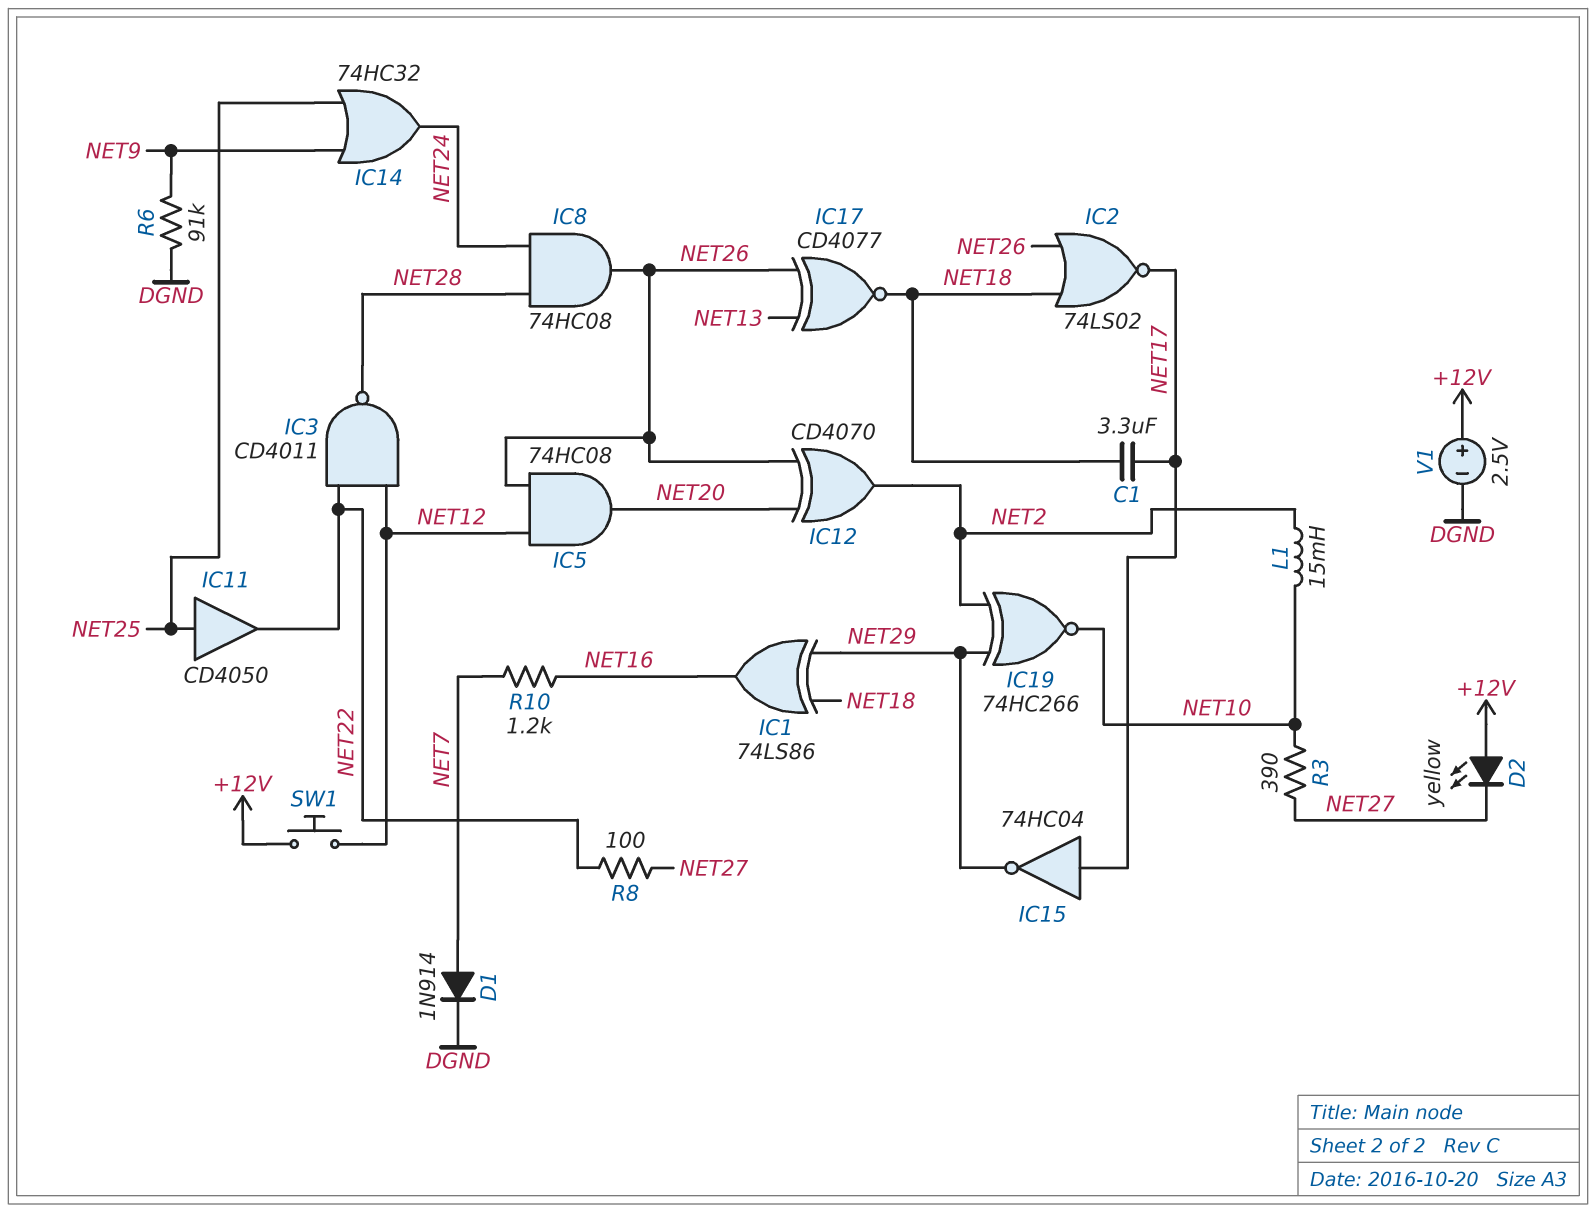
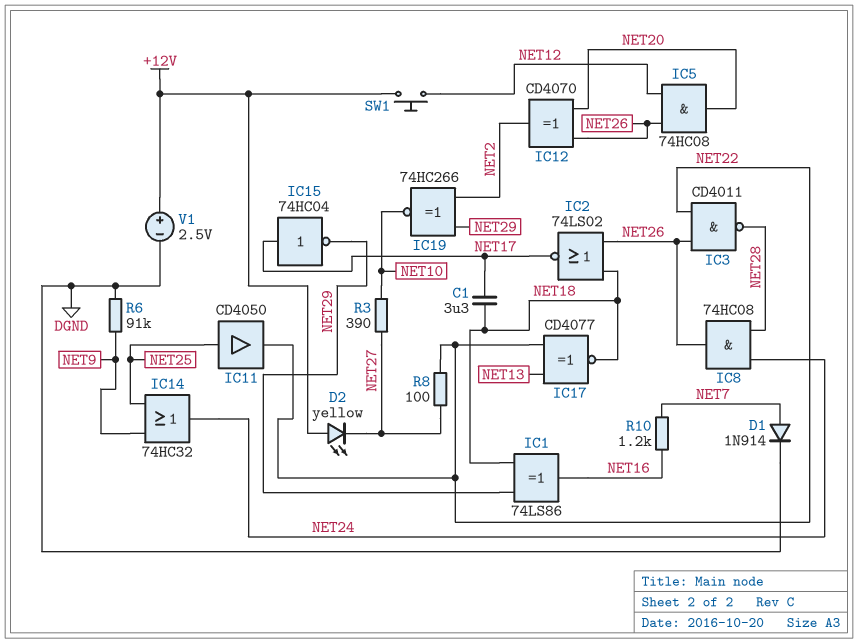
IC3: NAND CD4011 (in NET12, in NET22, out NET28) -> NAND CD4011 (in NET22, in NET26, out NET28)
IC17: XNOR CD4077 (in NET13, in NET26, out NET18) -> XNOR CD4077 (in NET13, in NET22, out NET18)
L1: 15mH (NET2, NET10) -> none

